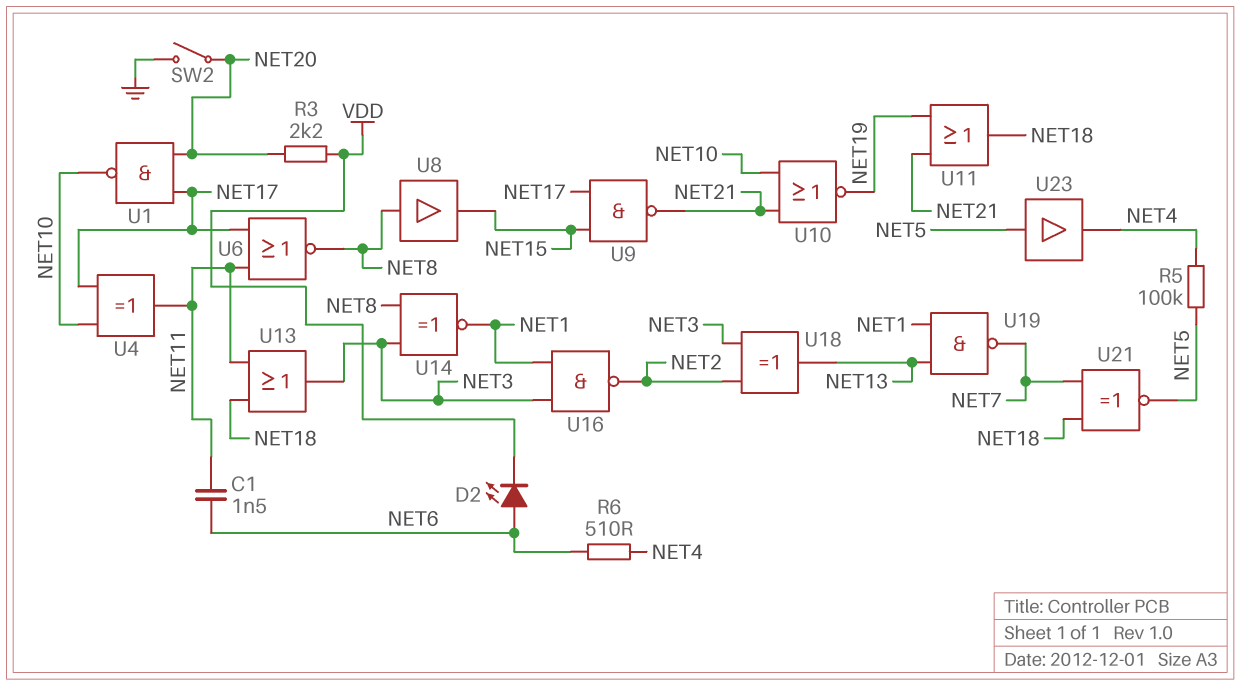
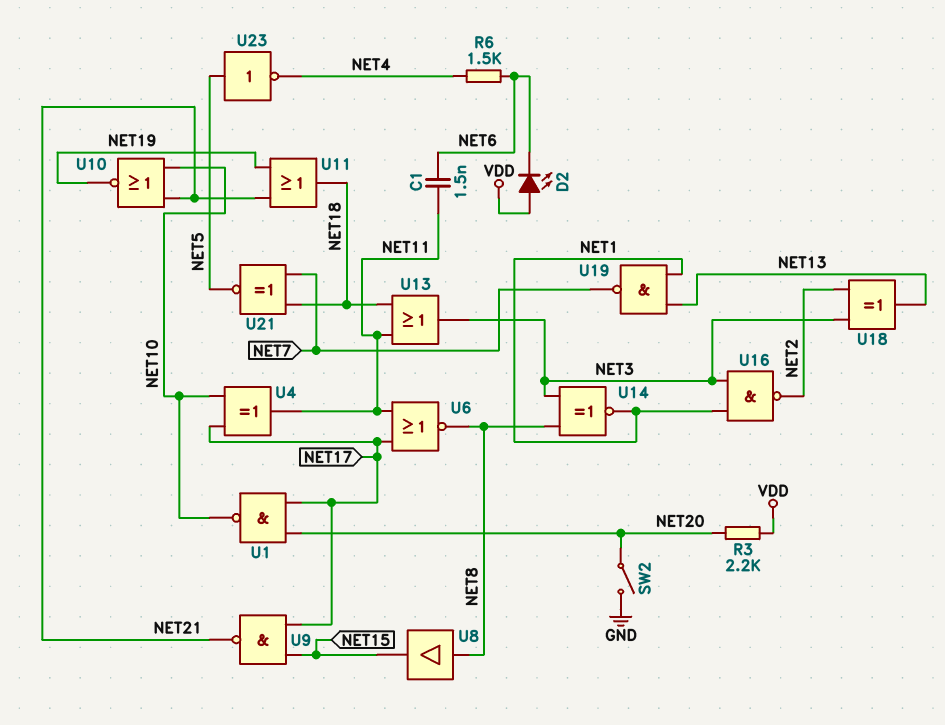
D2: LED (A NET6, K VDD) -> LED (A VDD, K NET6)
R5: 100k (NET4, NET5) -> none
R6: 510 (NET4, NET6) -> 1.5k (NET4, NET6)
U23: buffer (in NET5, out NET4) -> NOT (in NET5, out NET4)

